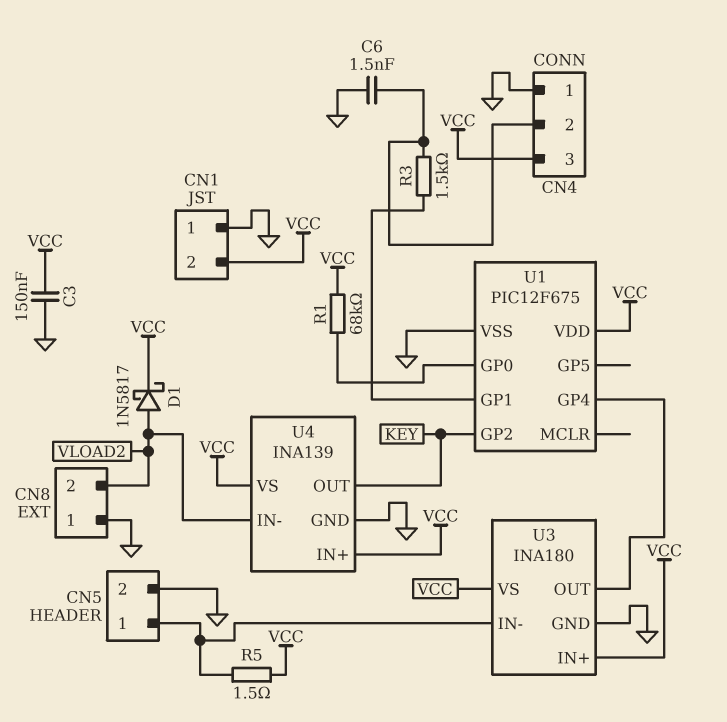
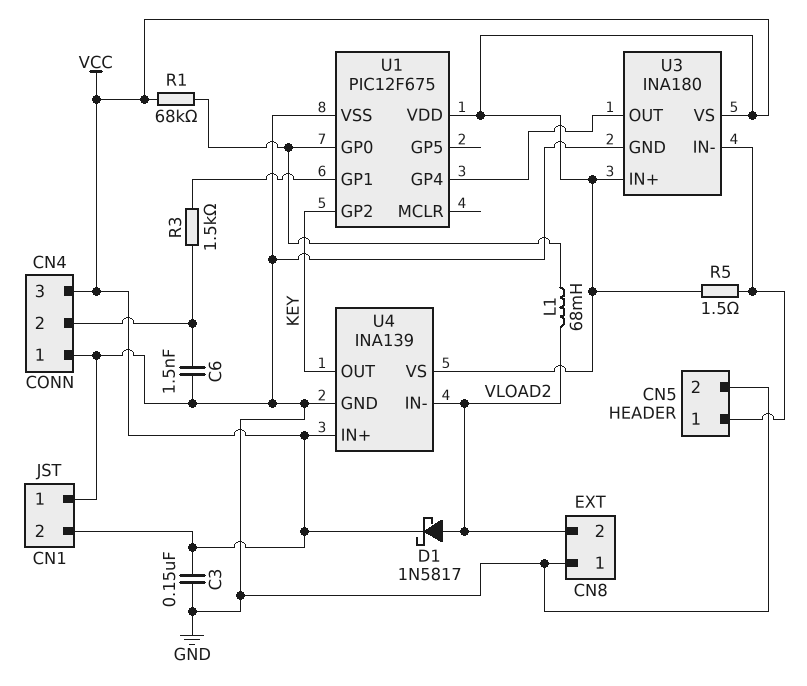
L1: none -> 68mH (U1/GP0, VLOAD2)

